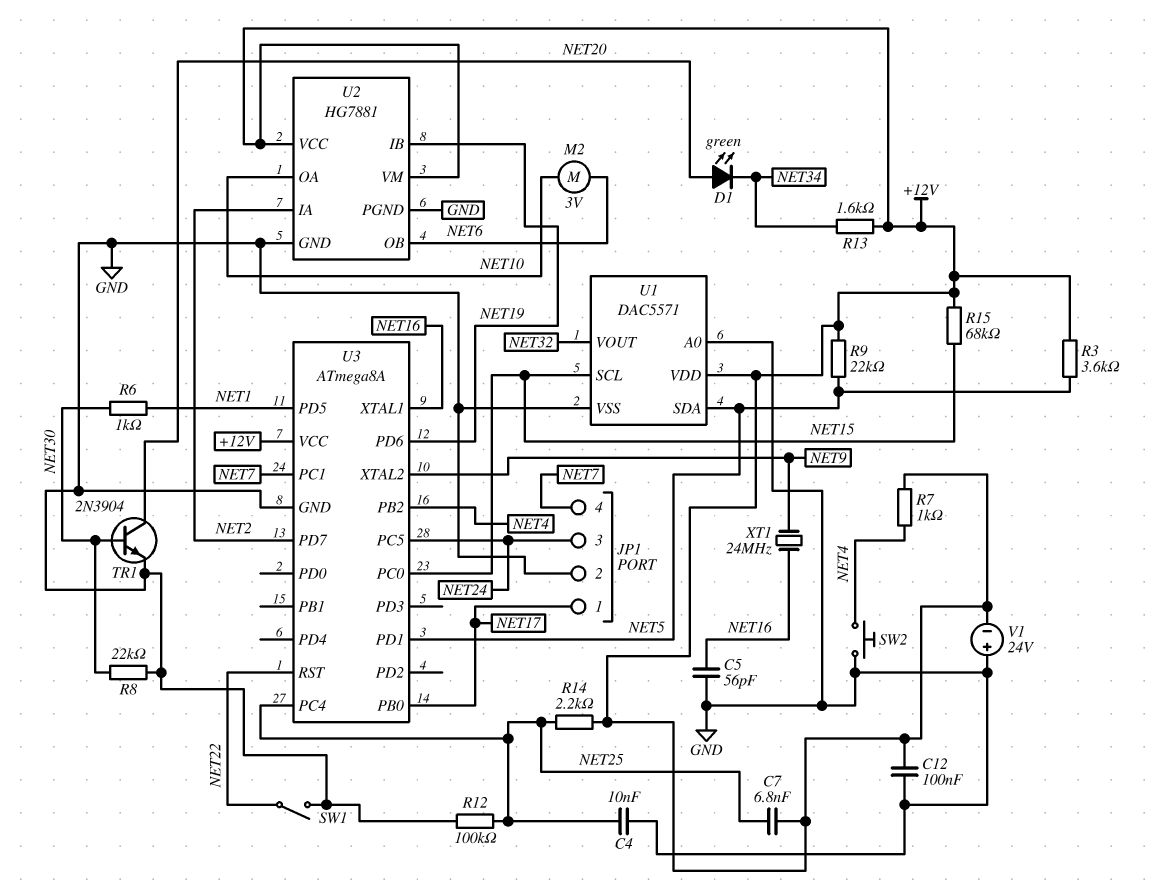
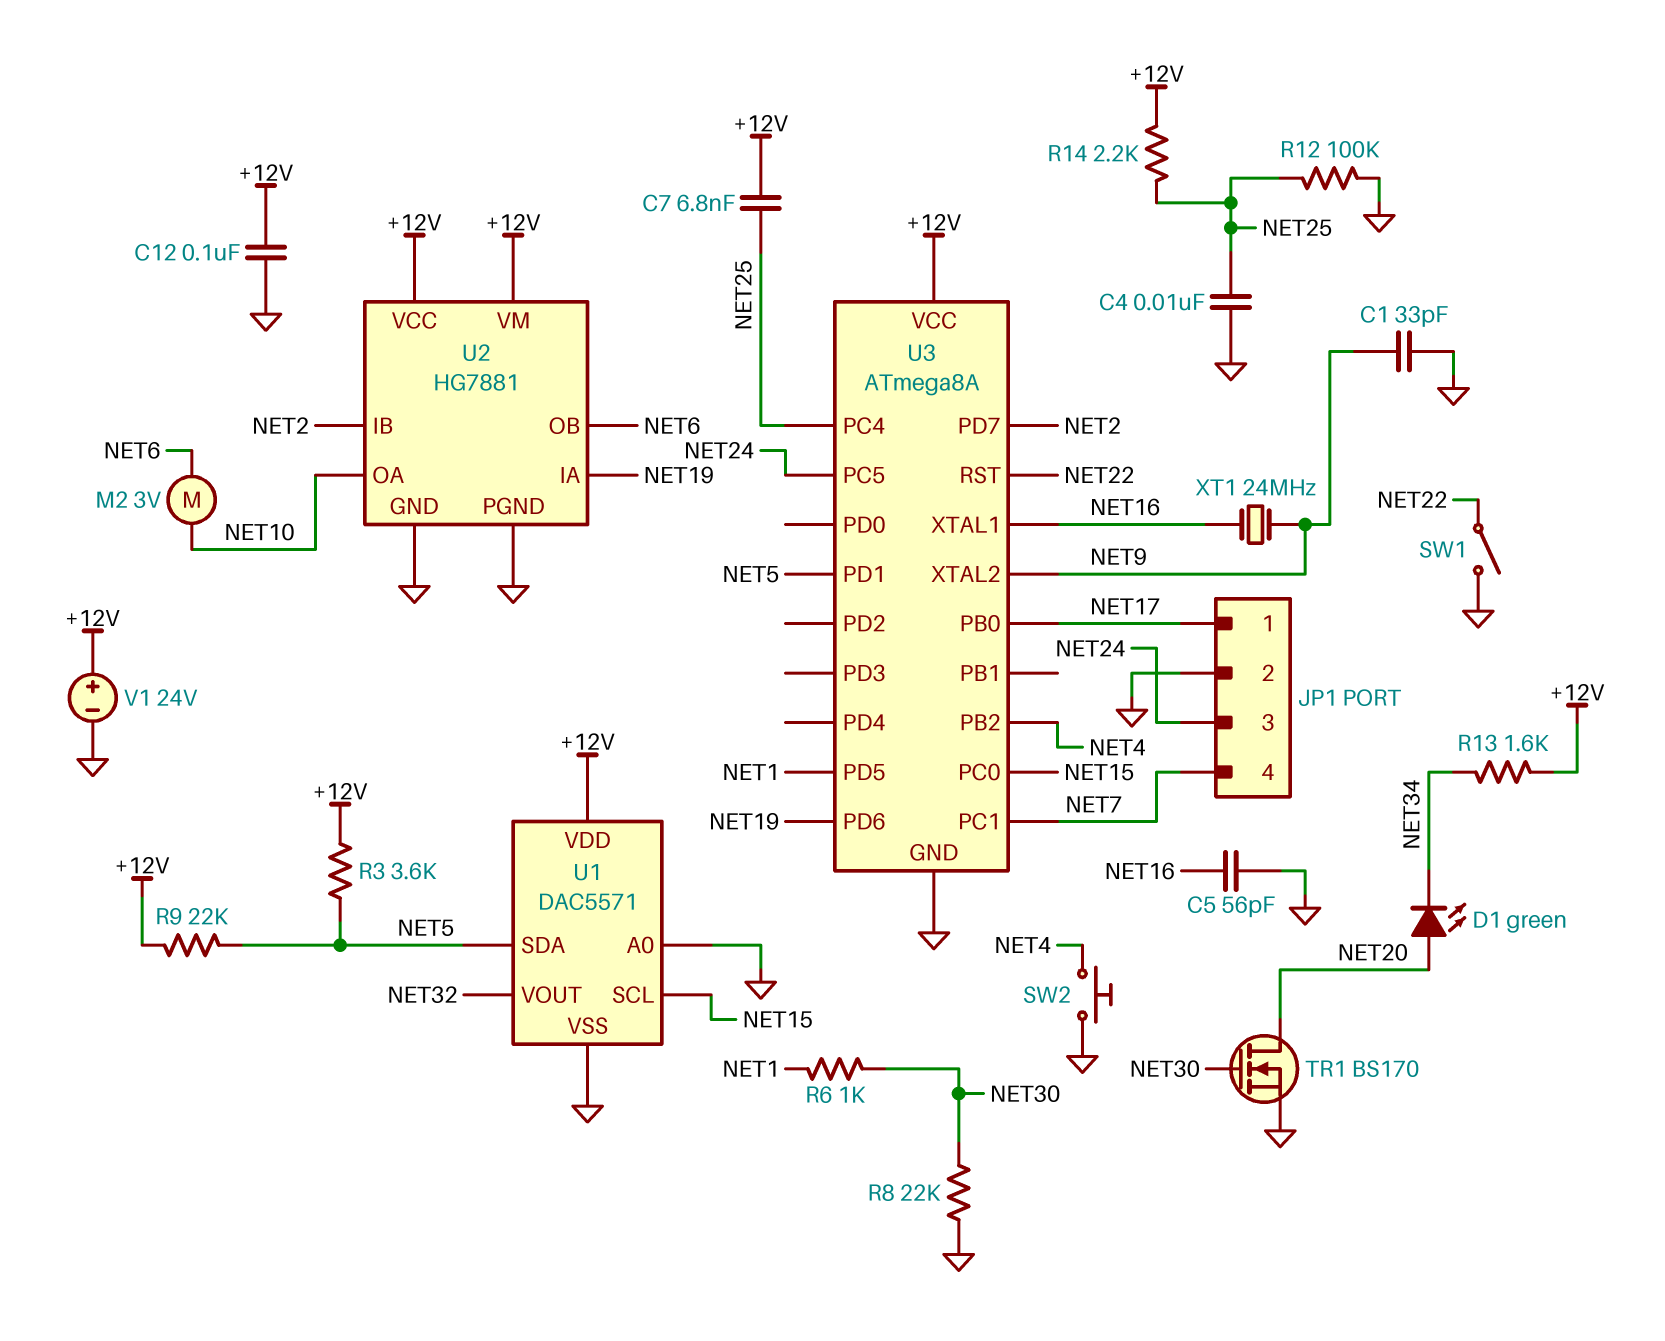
C1: none -> 33pF (GND, NET9)
R7: 1k (+12V, NET4) -> none
R15: 68k (+12V, NET15) -> none
TR1: NPN 2N3904 (B NET30, C NET20, E GND) -> NMOS BS170 (G NET30, D NET20, S GND)
U2 pin IA: NET2 -> NET19
U2 pin IB: NET19 -> NET2
V1: 24V (plus GND, minus +12V) -> 24V (plus +12V, minus GND)

